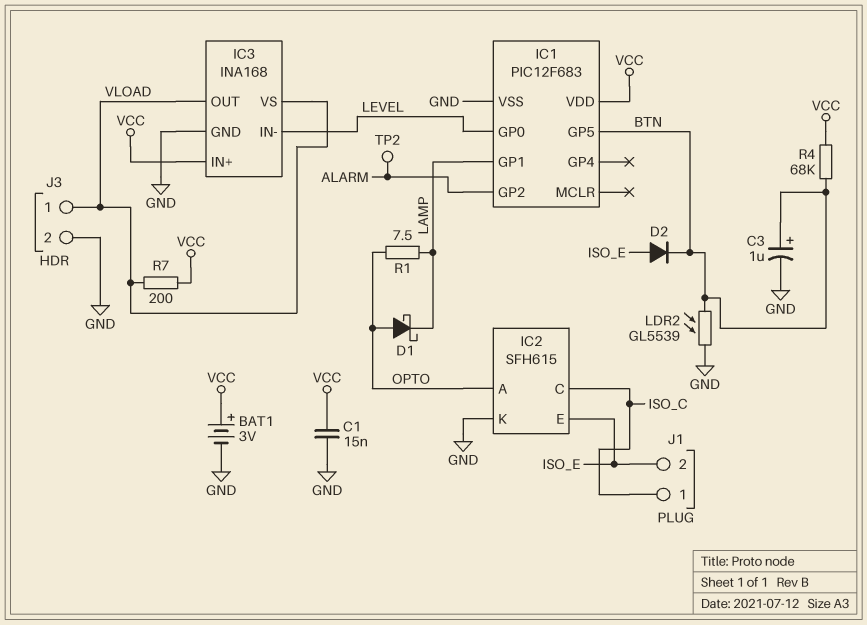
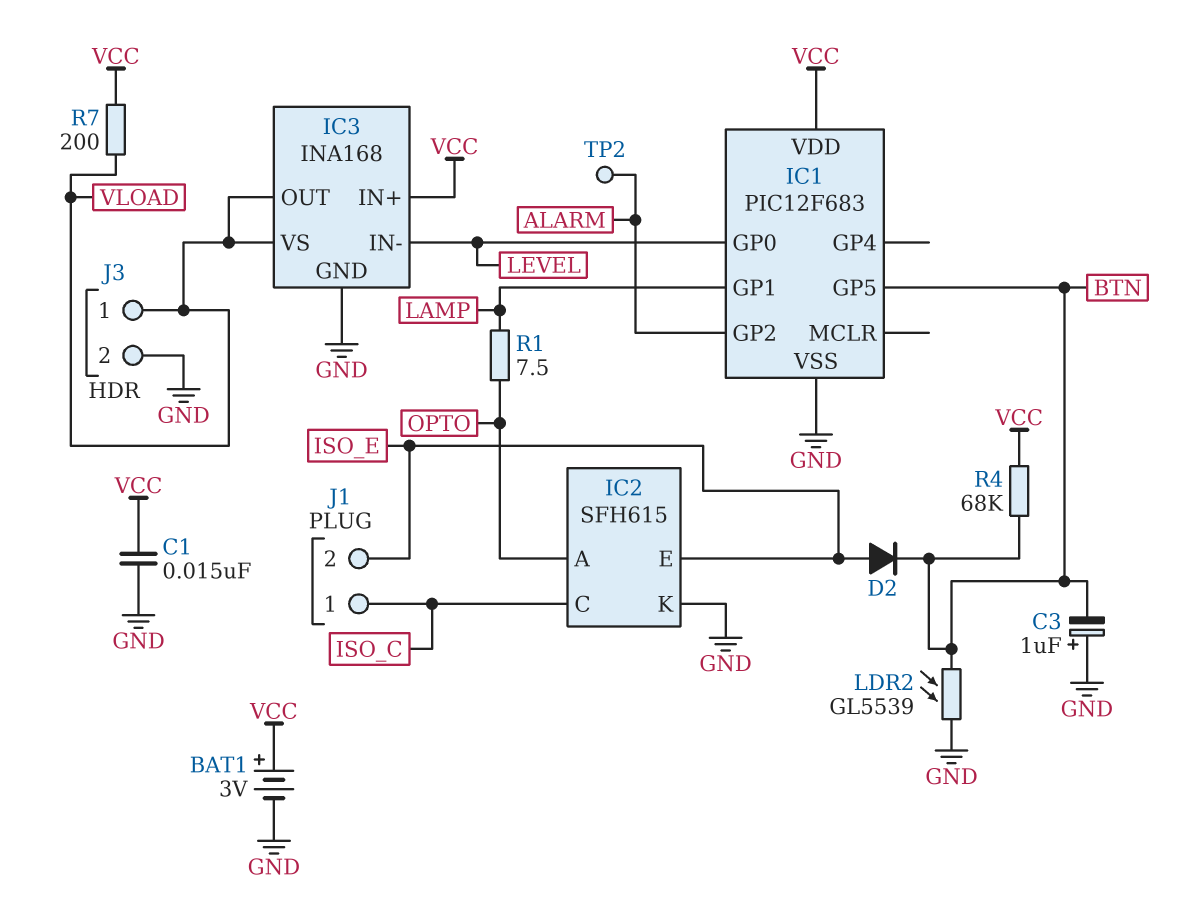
C3: 1uF (plus BTN, minus GND) -> 1uF (plus GND, minus BTN)
D1: schottky (A OPTO, K LAMP) -> none

